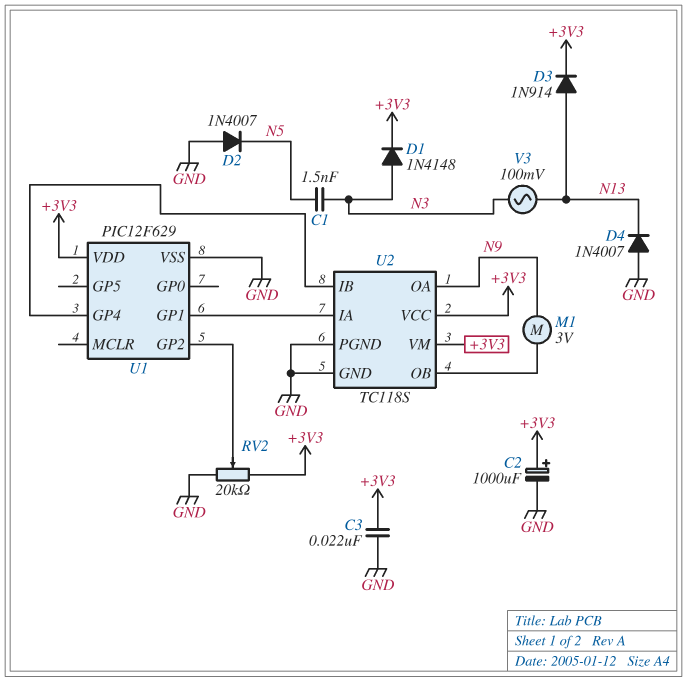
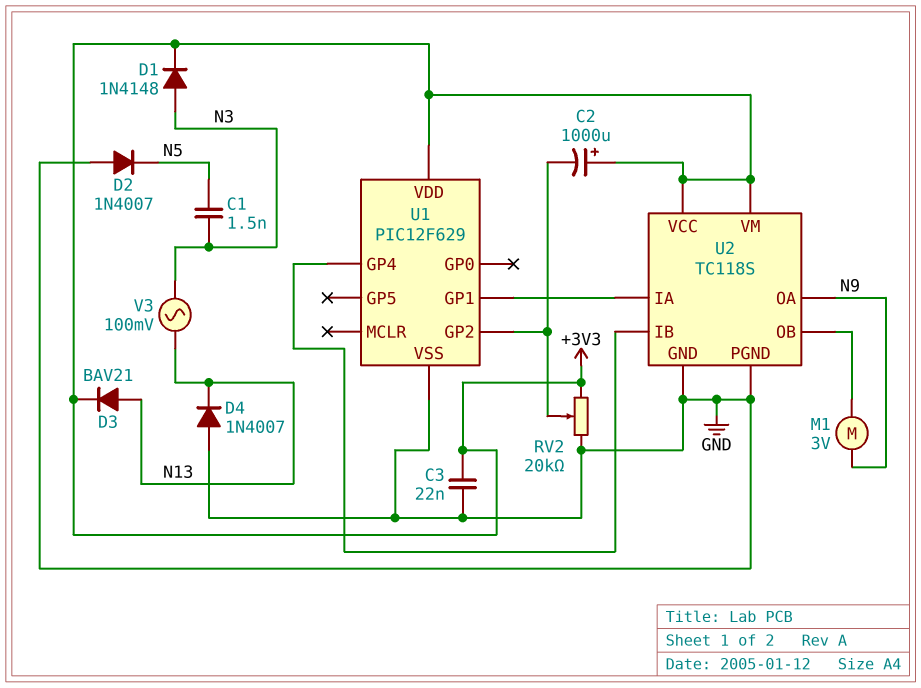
C2: 1000uF (plus +3V3, minus GND) -> 1000uF (plus +3V3, minus U1/GP2)
D3: diode 1N914 (A N13, K +3V3) -> diode BAV21 (A N13, K +3V3)

